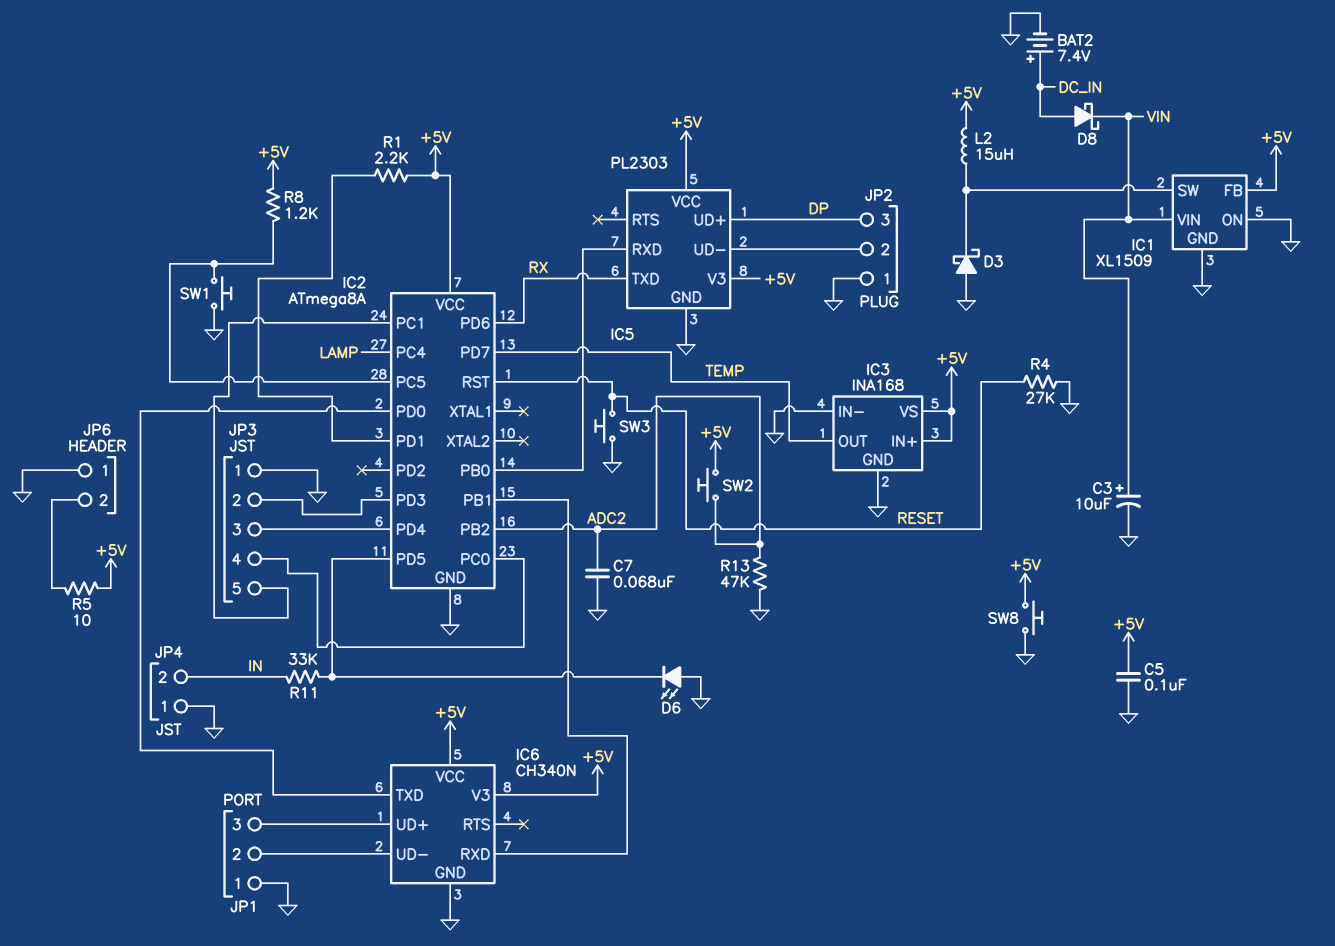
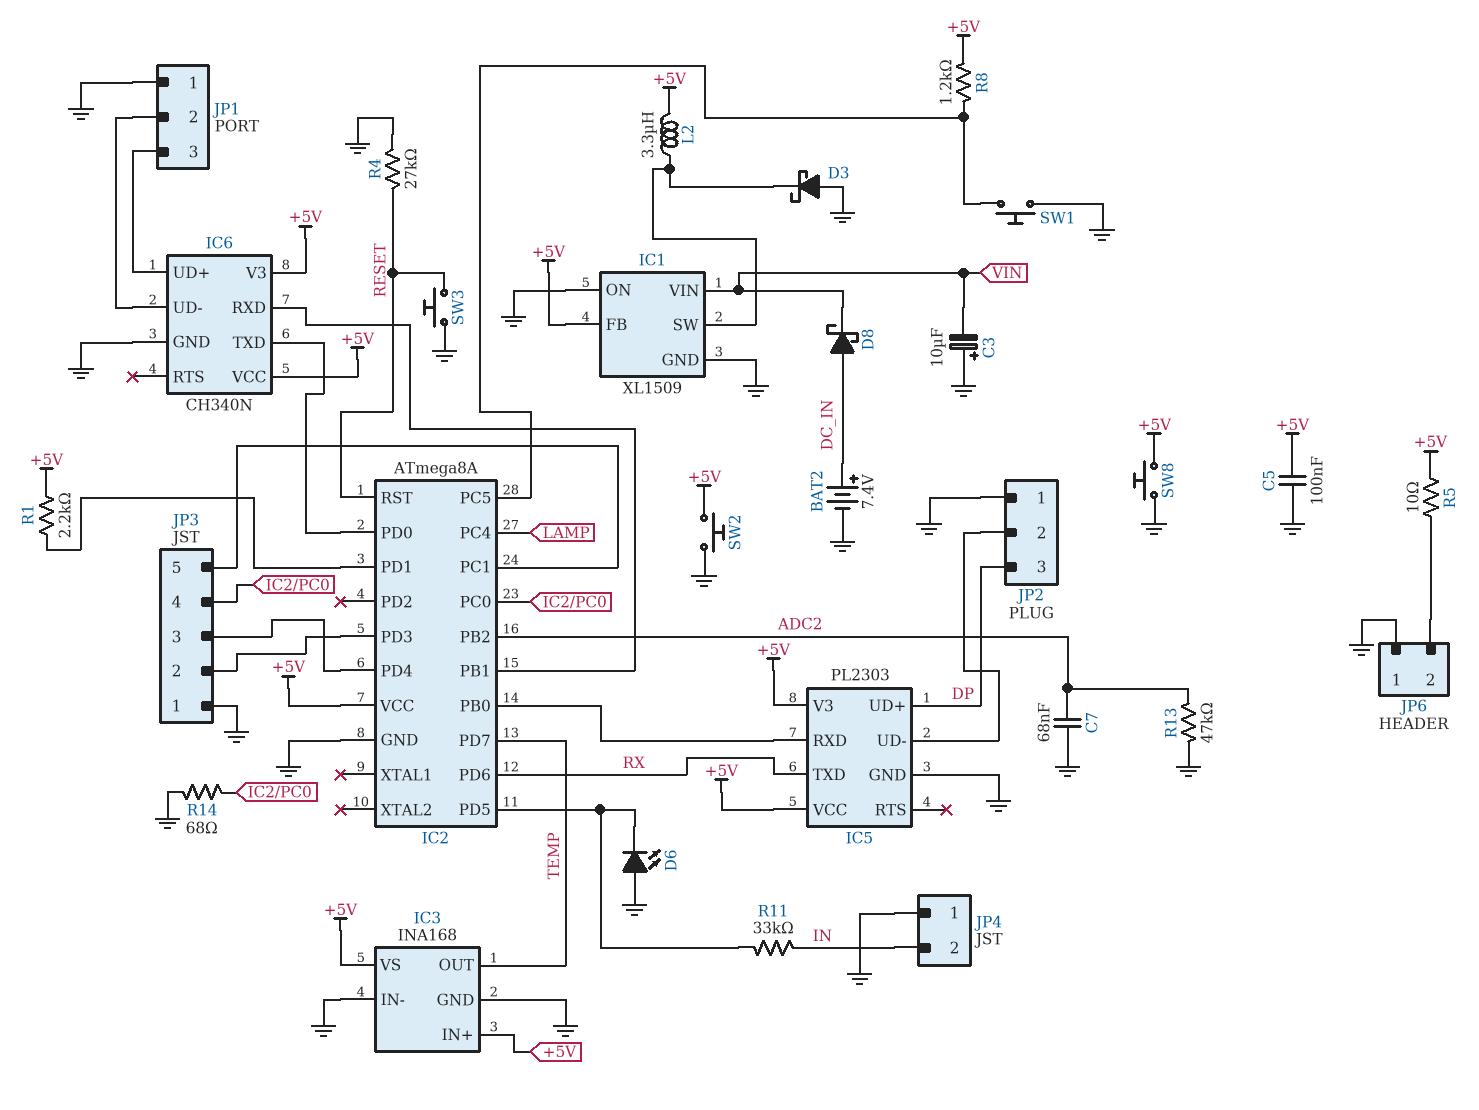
C3: 10uF (plus VIN, minus GND) -> 10uF (plus GND, minus VIN)
L2: 15uH (+5V, IC1/SW) -> 3.3uH (+5V, IC1/SW)
R14: none -> 68 (GND, IC2/PC0)
SW2: button (+5V, ADC2) -> button (+5V, GND)

